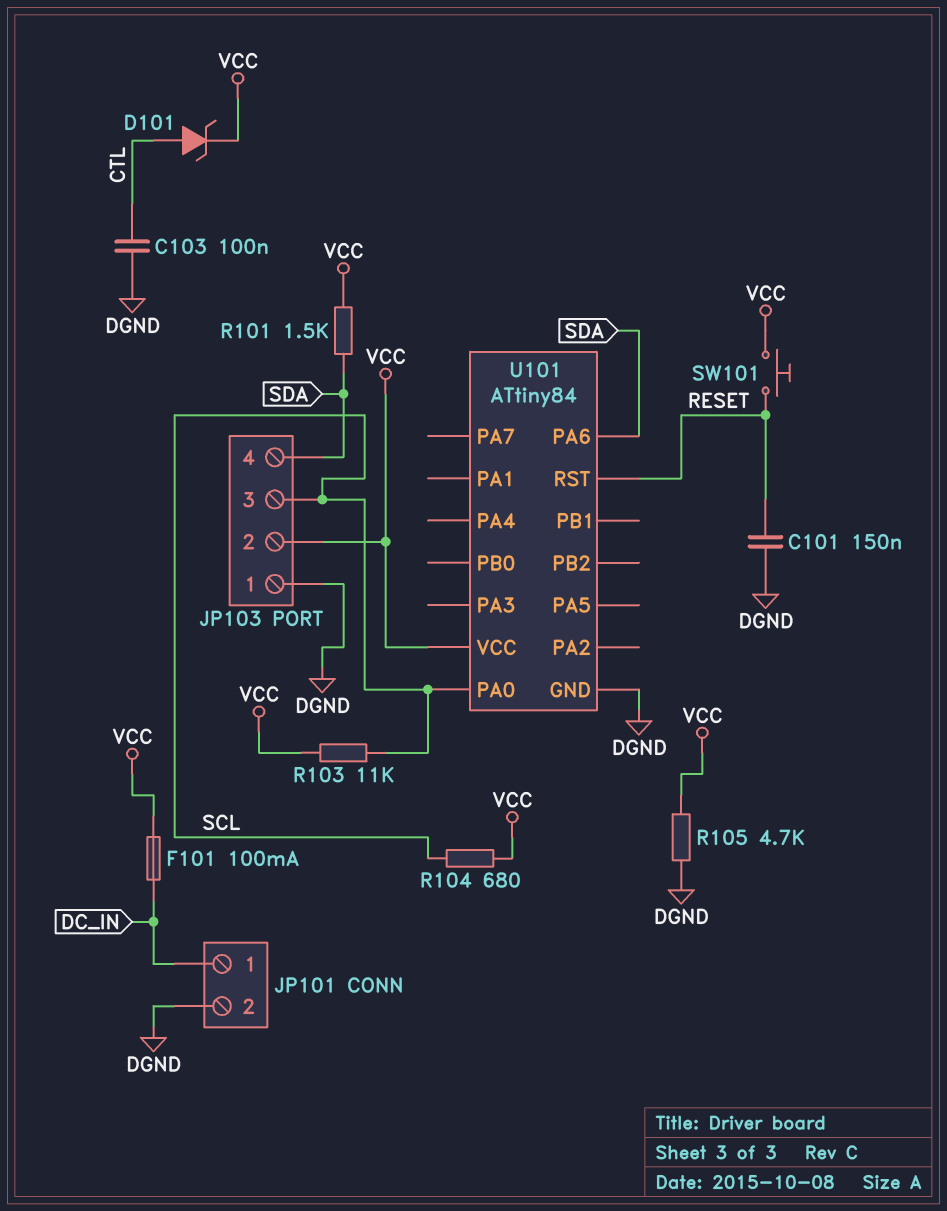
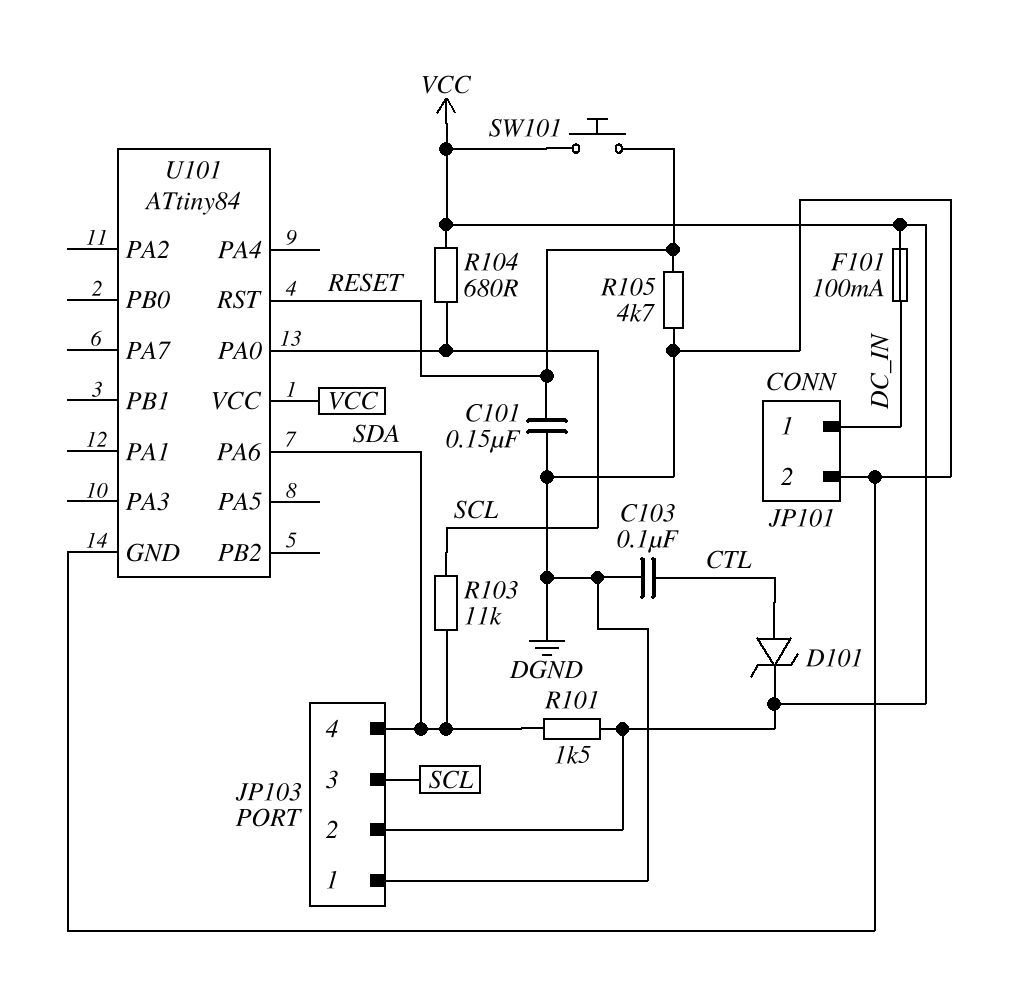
R103: 11k (SCL, VCC) -> 11k (SCL, SDA)
R105: 4.7k (DGND, VCC) -> 4.7k (DGND, RESET)

